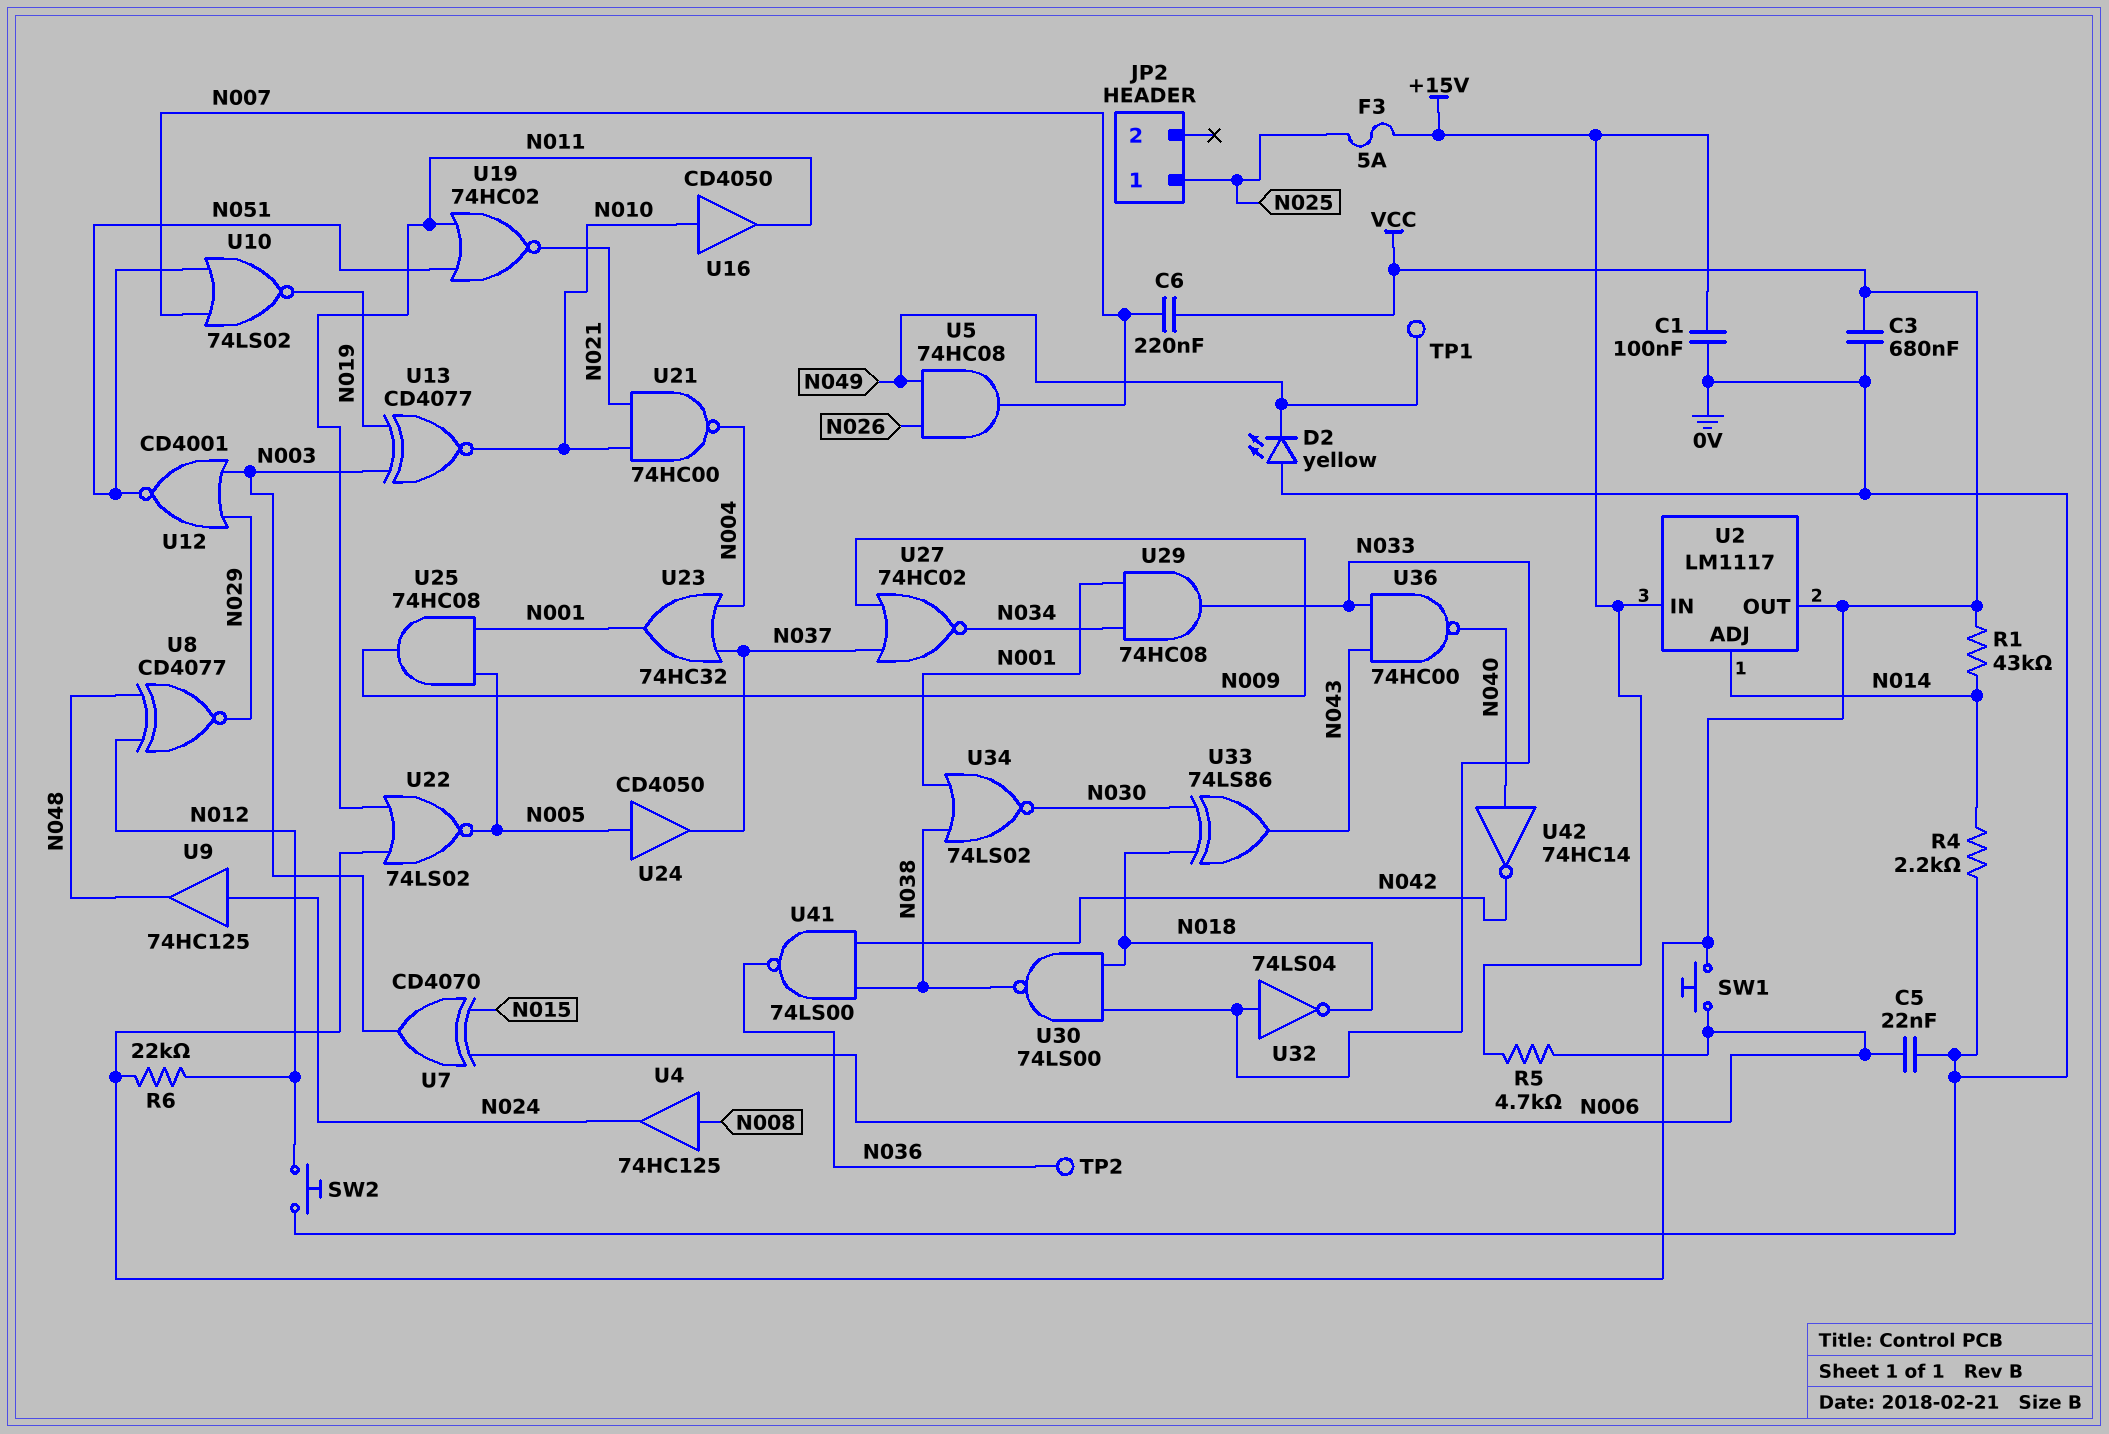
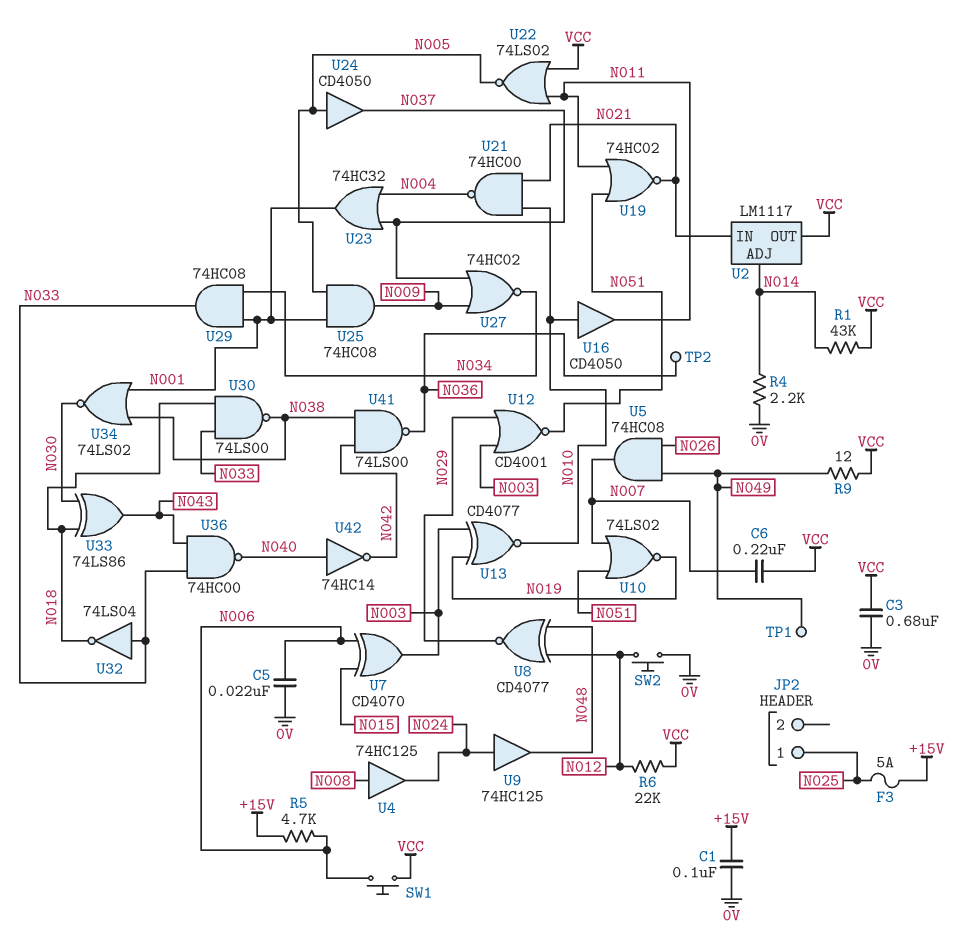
D2: LED yellow (A 0V, K N049) -> none
R9: none -> 12 (N049, VCC)
U2 pin IN: +15V -> N021

